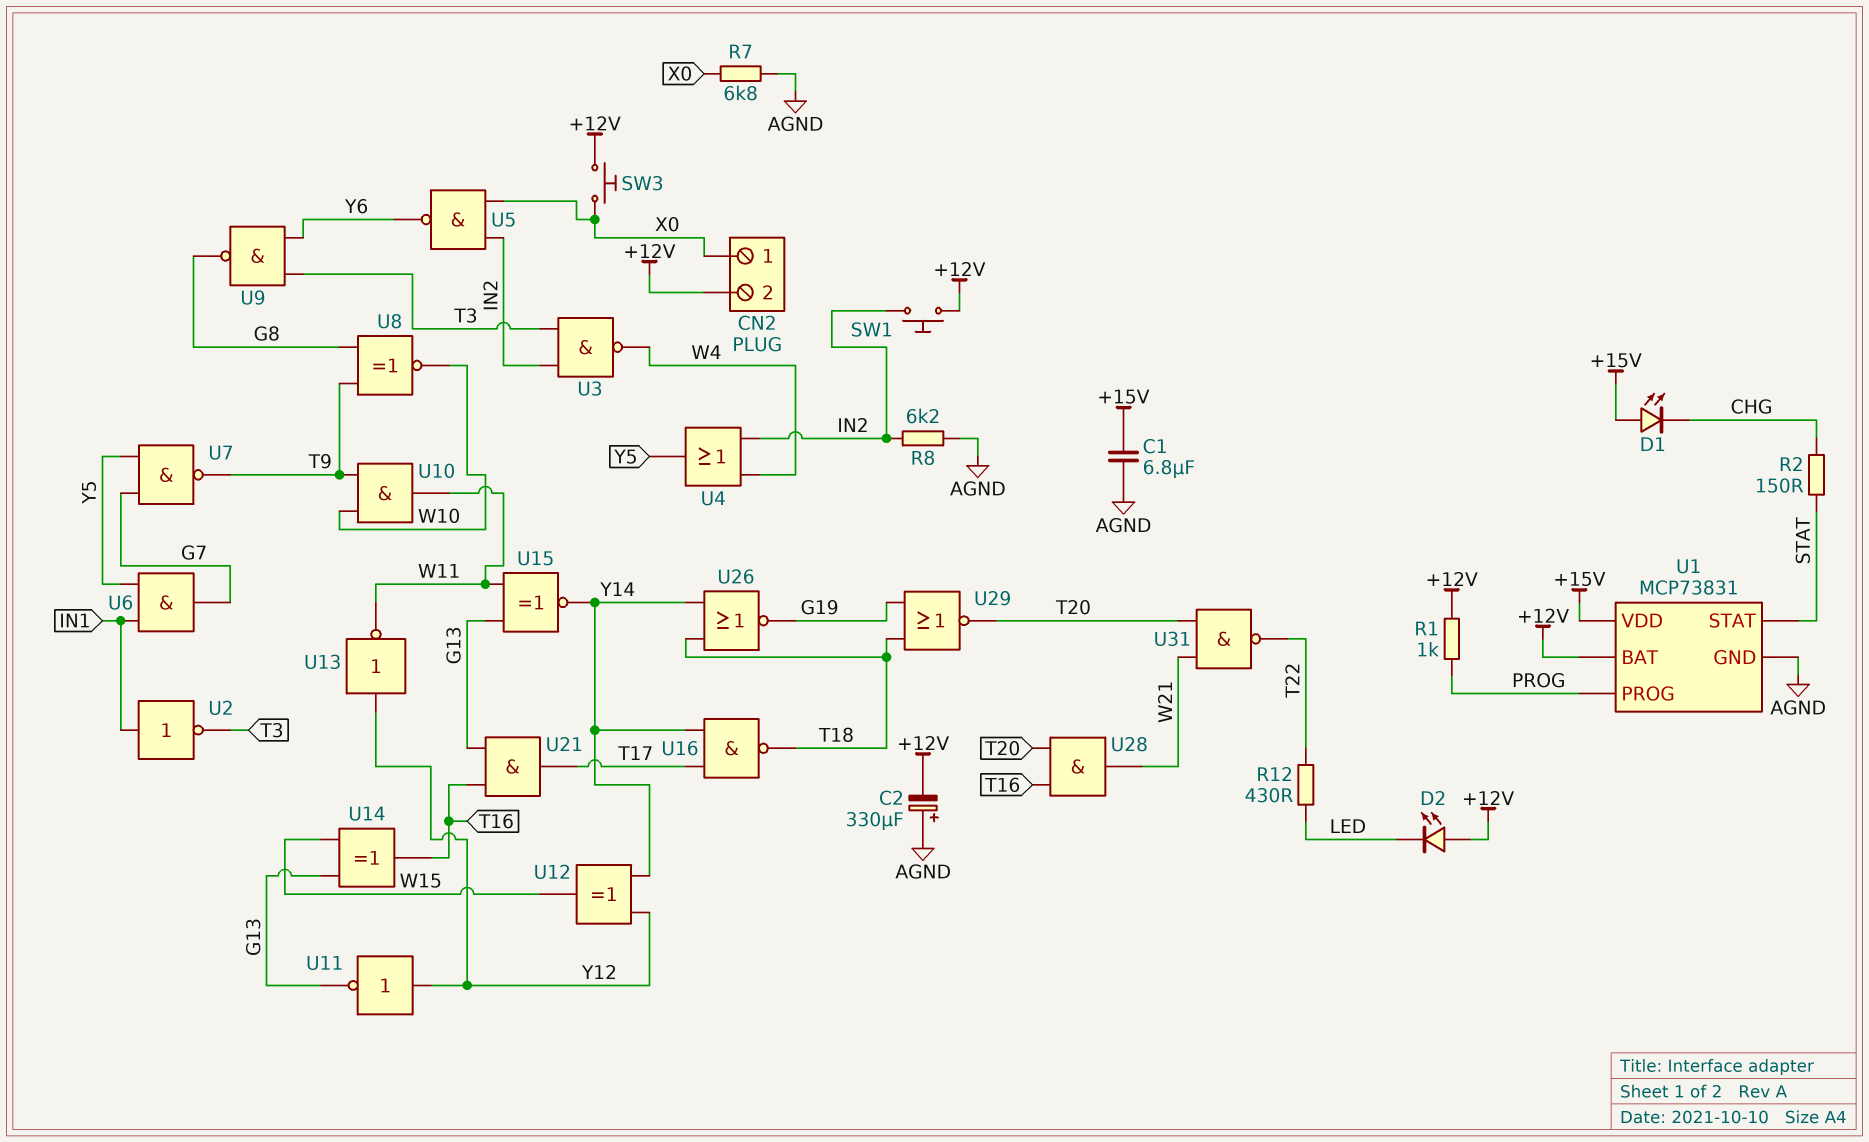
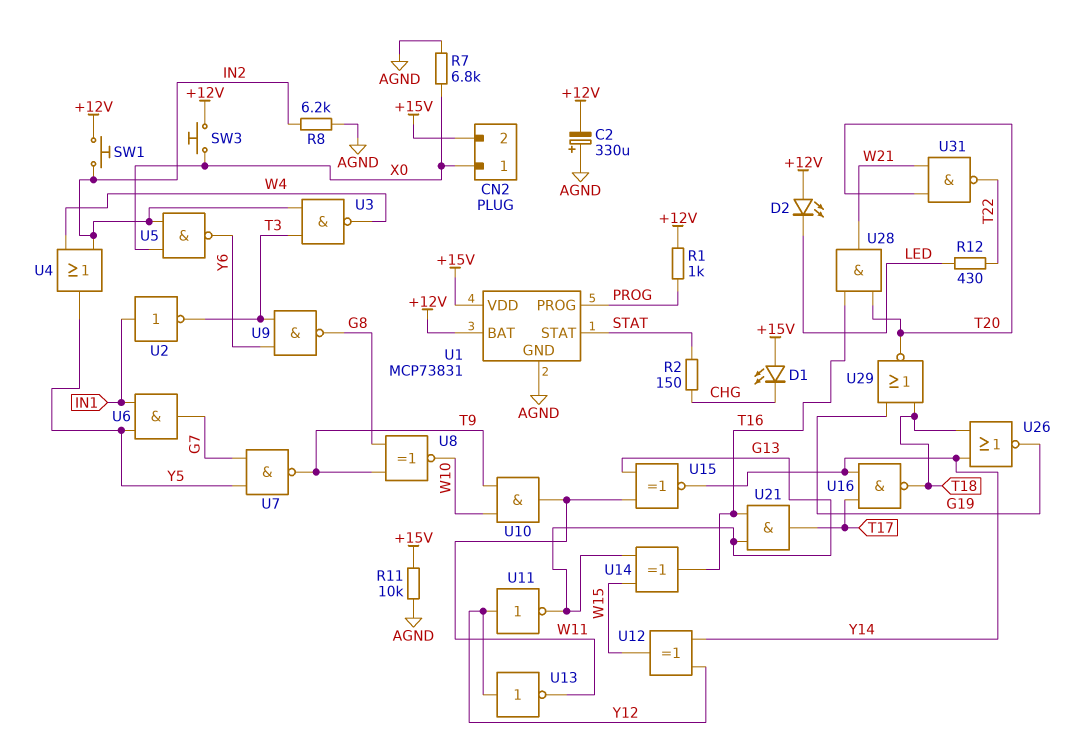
C1: 6.8uF (+15V, AGND) -> none
CN2 pin 2: +12V -> +15V
R11: none -> 10k (+15V, AGND)

